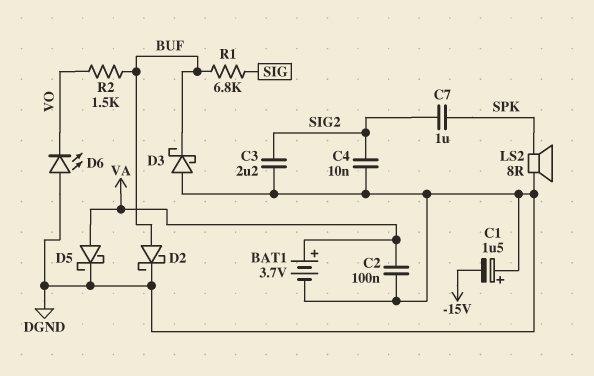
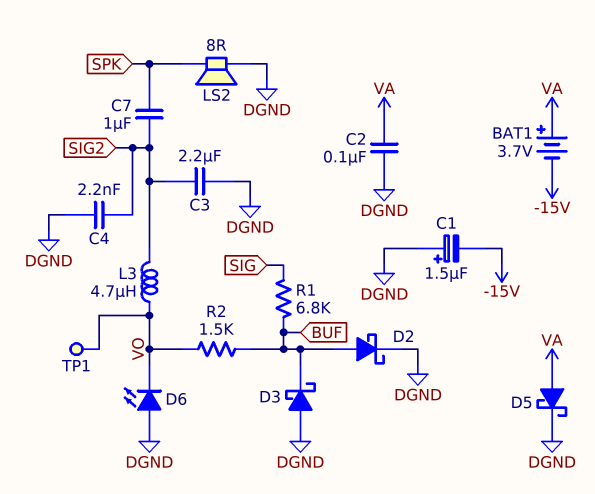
BAT1: 3.7V (plus VA, minus DGND) -> 3.7V (plus VA, minus -15V)
C4: 10nF (DGND, SIG2) -> 2.2nF (DGND, SIG2)
L3: none -> 4.7uH (SIG2, VO)
TP1: none -> test point (VO)

